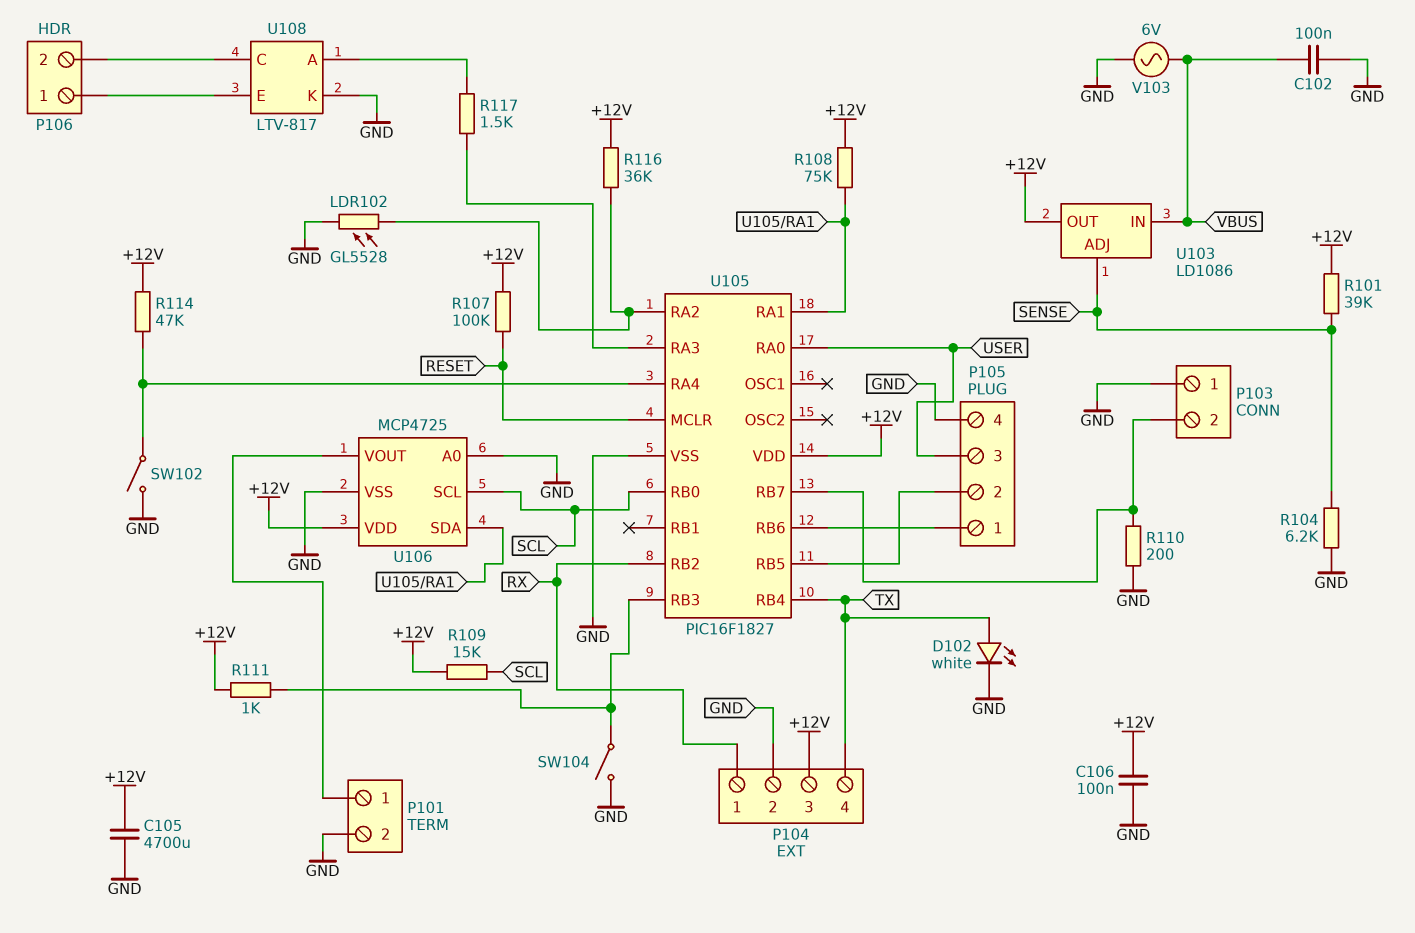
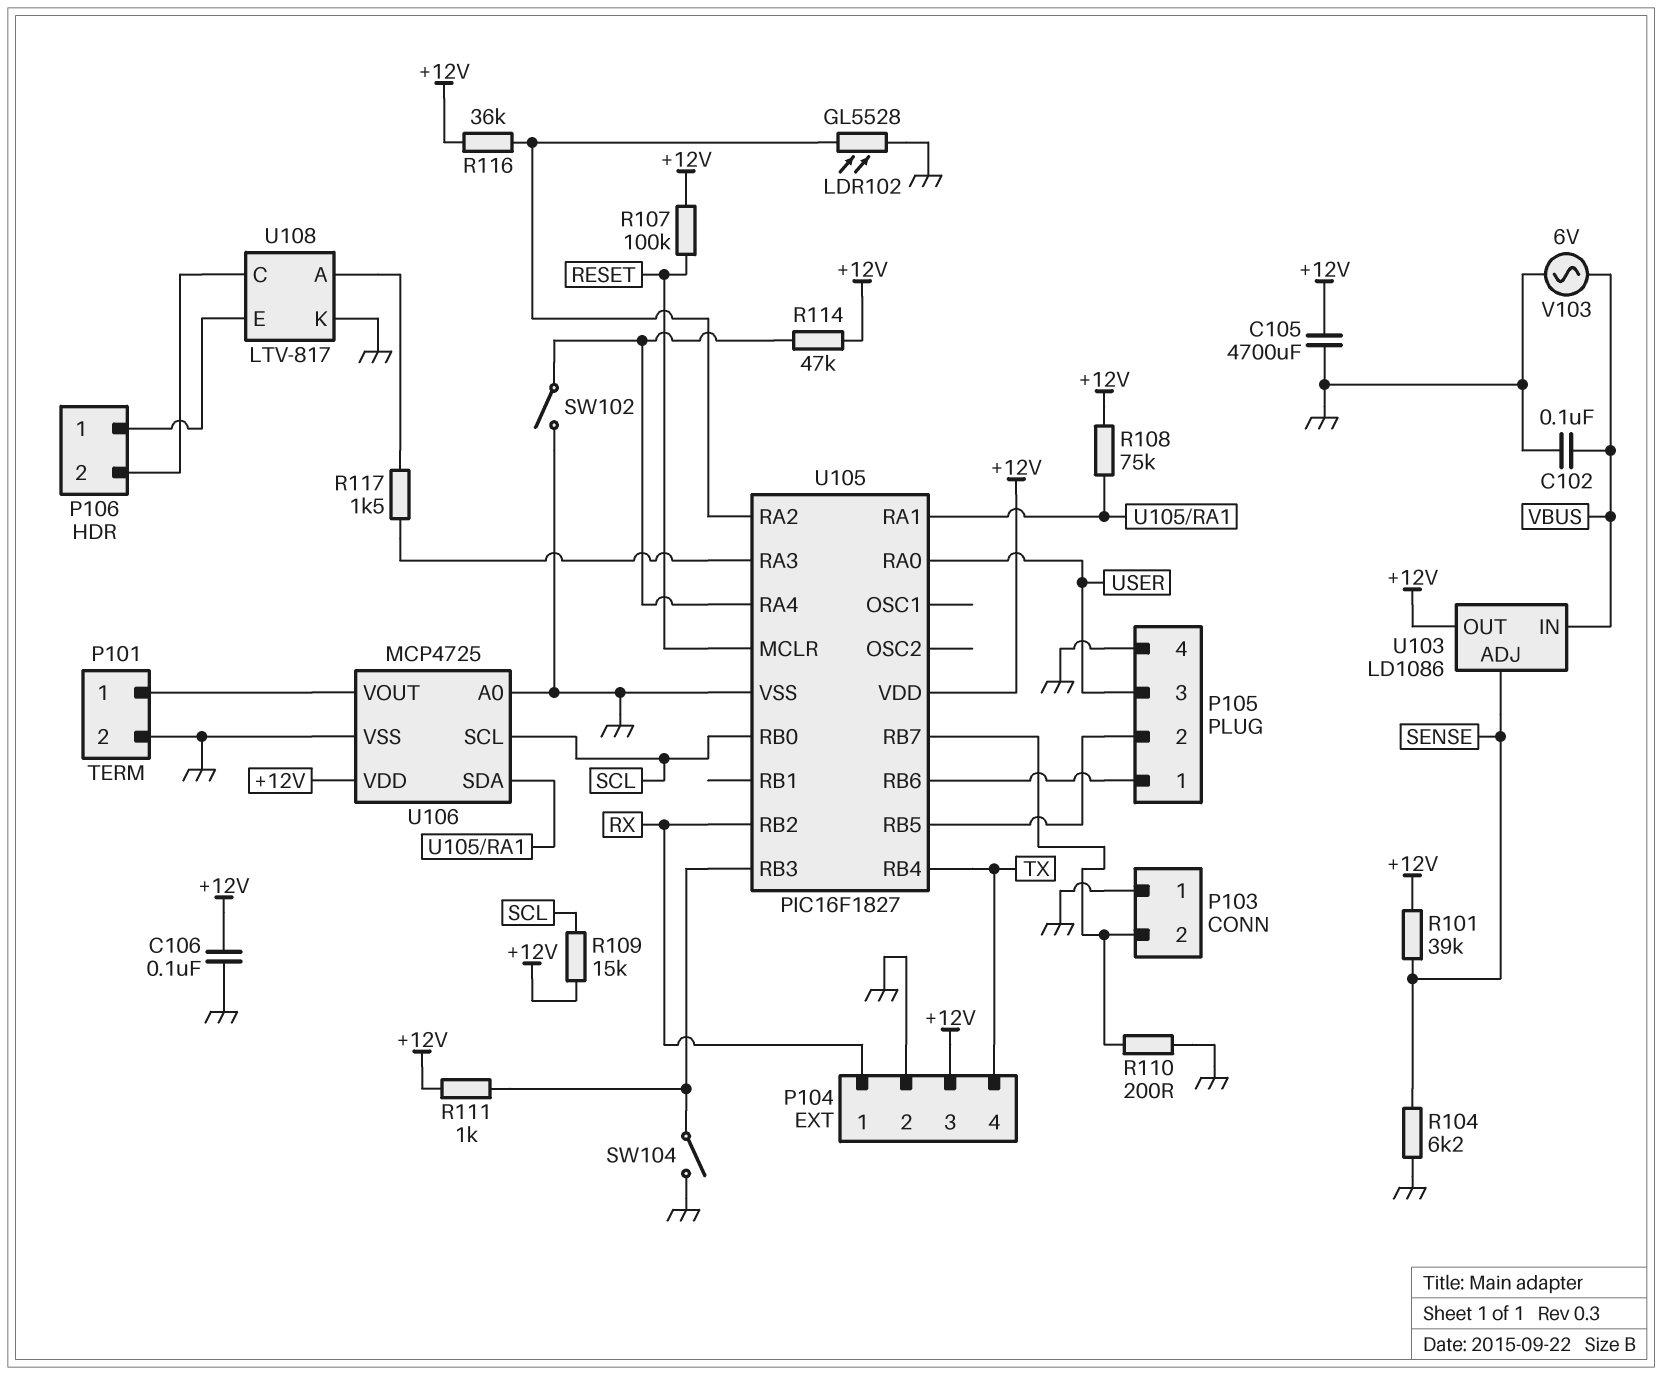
D102: LED white (A TX, K GND) -> none

